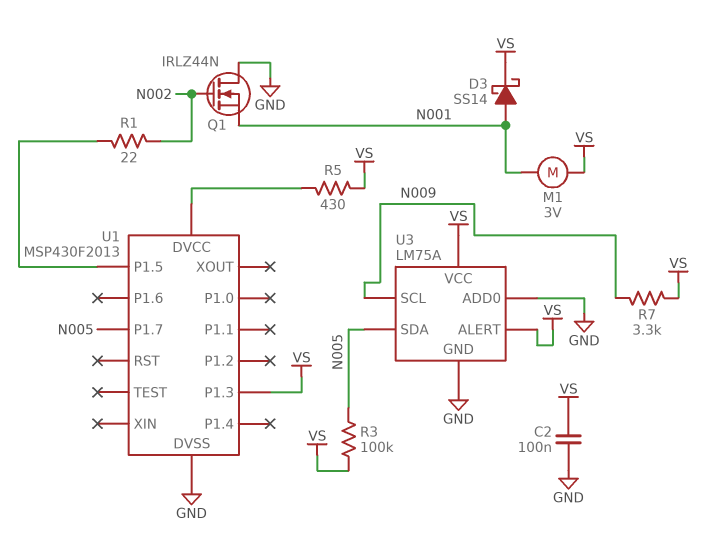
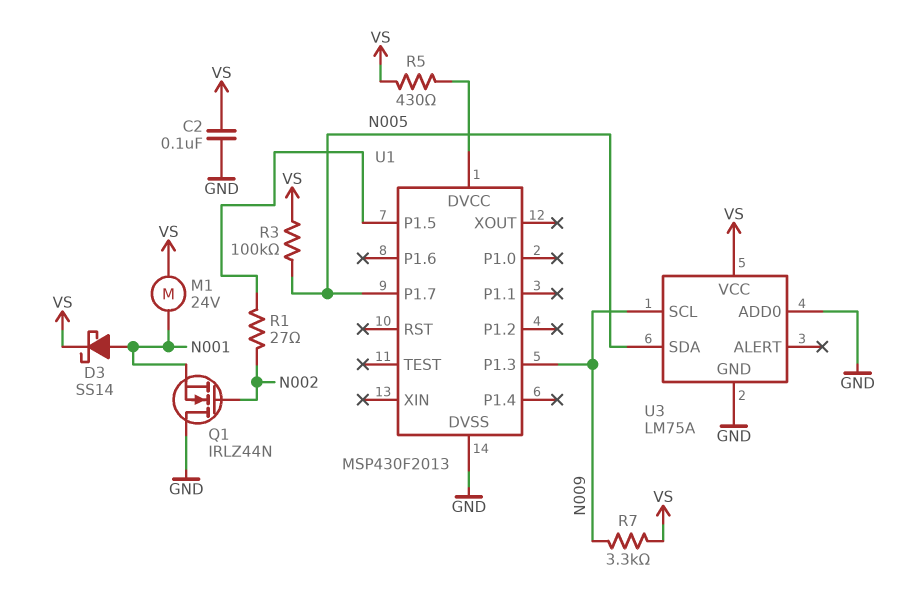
M1: motor 3V (N001, VS) -> motor 24V (N001, VS)
R1: 22 (N002, U1/P1.5) -> 27 (N002, U1/P1.5)
U1 pin P1.3: VS -> N009
U3 pin ALERT: VS -> none

